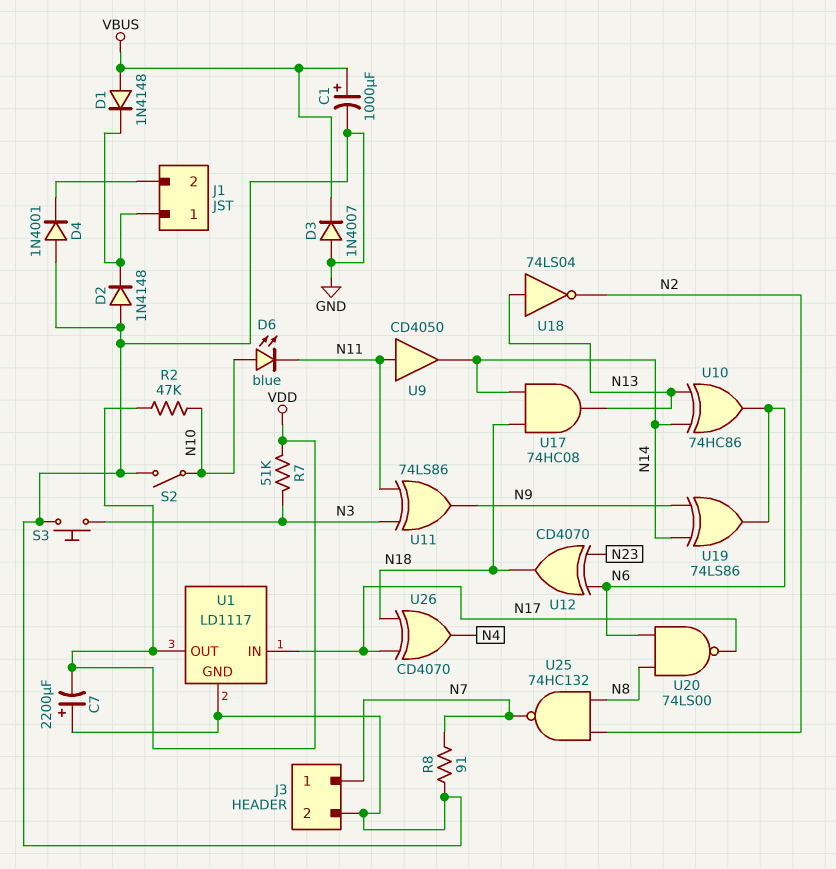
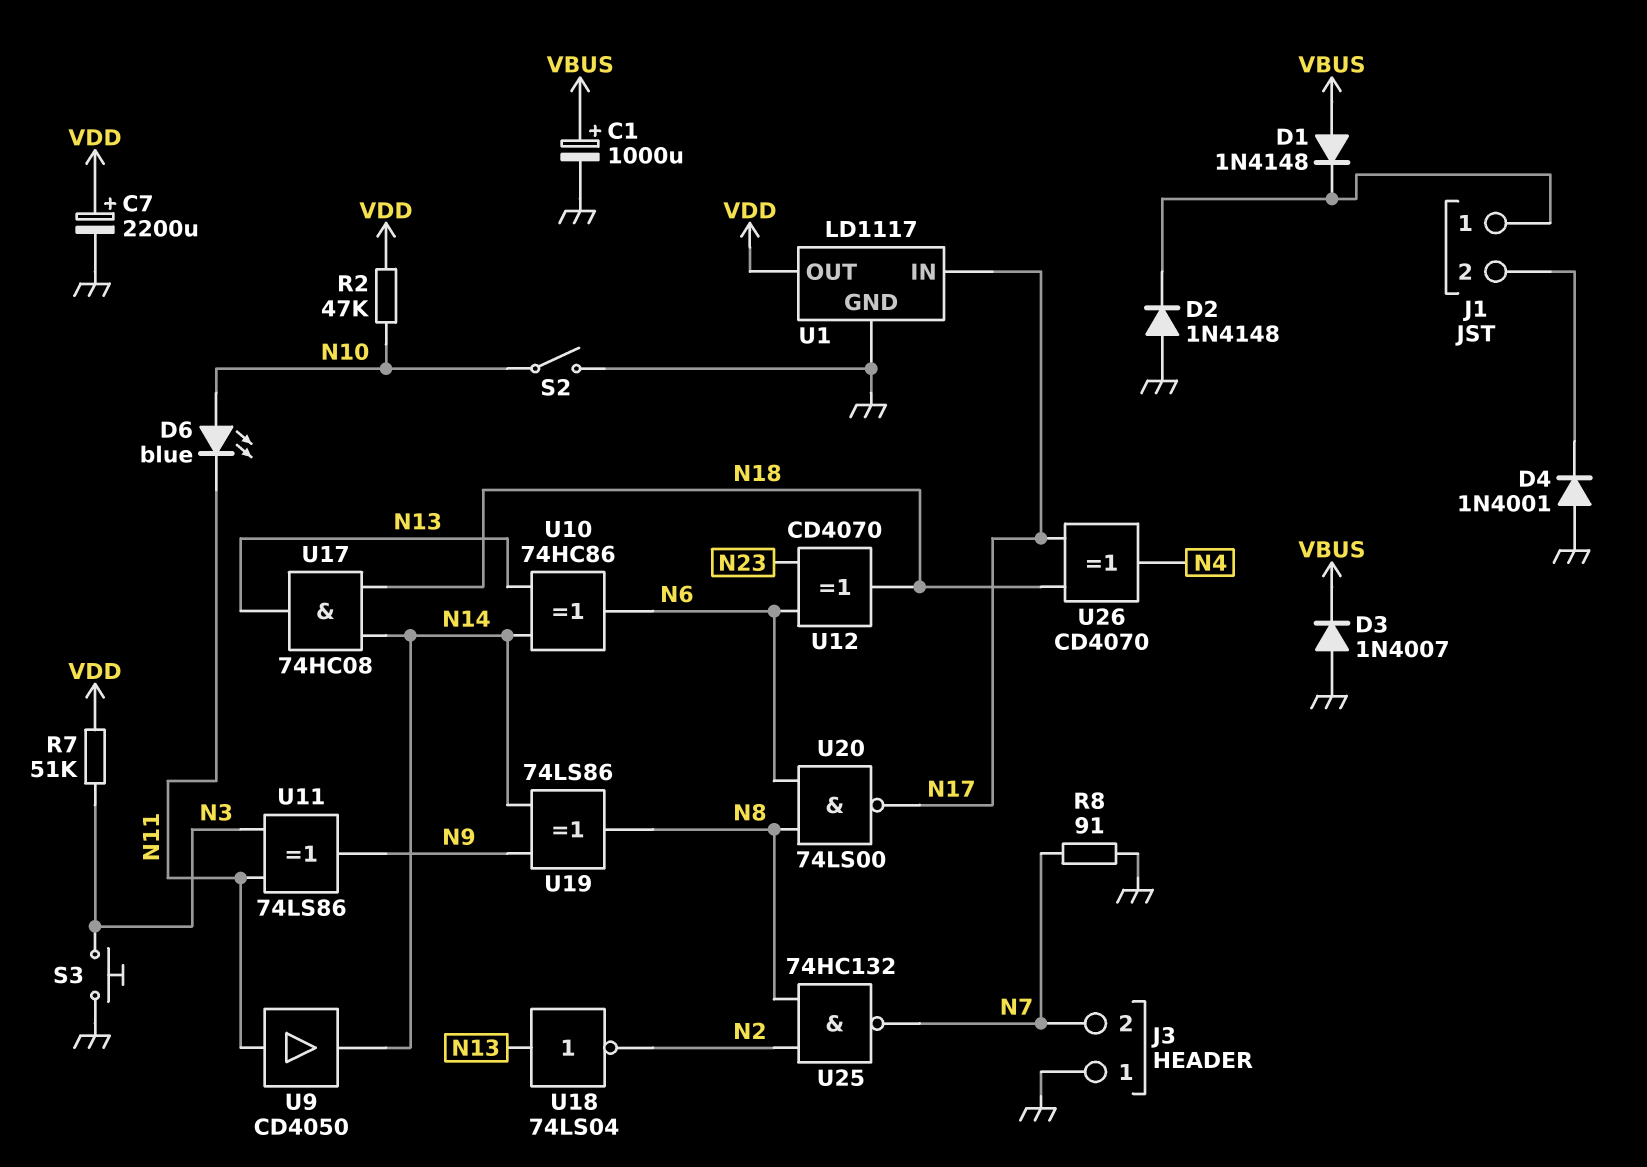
C7: 2200uF (plus GND, minus VDD) -> 2200uF (plus VDD, minus GND)
J3 pin 1: N7 -> GND
J3 pin 2: GND -> N7
U19: XOR 74LS86 (in N9, in N14, out N6) -> XOR 74LS86 (in N9, in N14, out N8)

